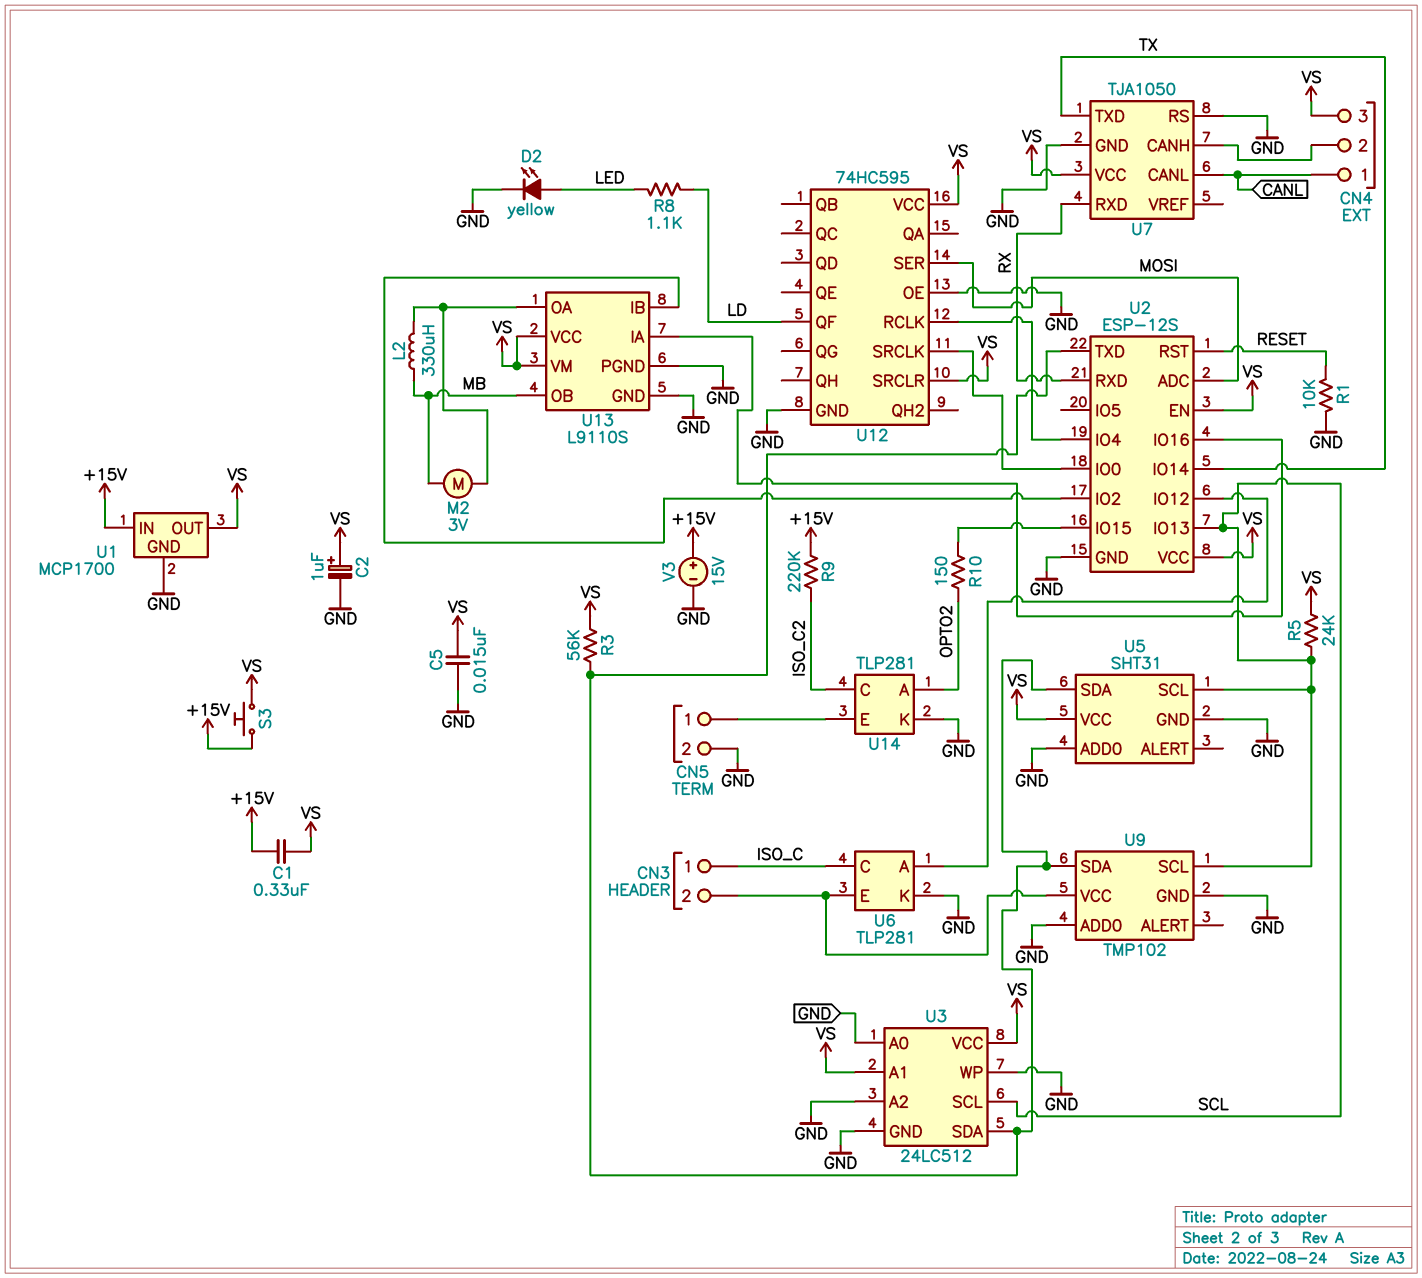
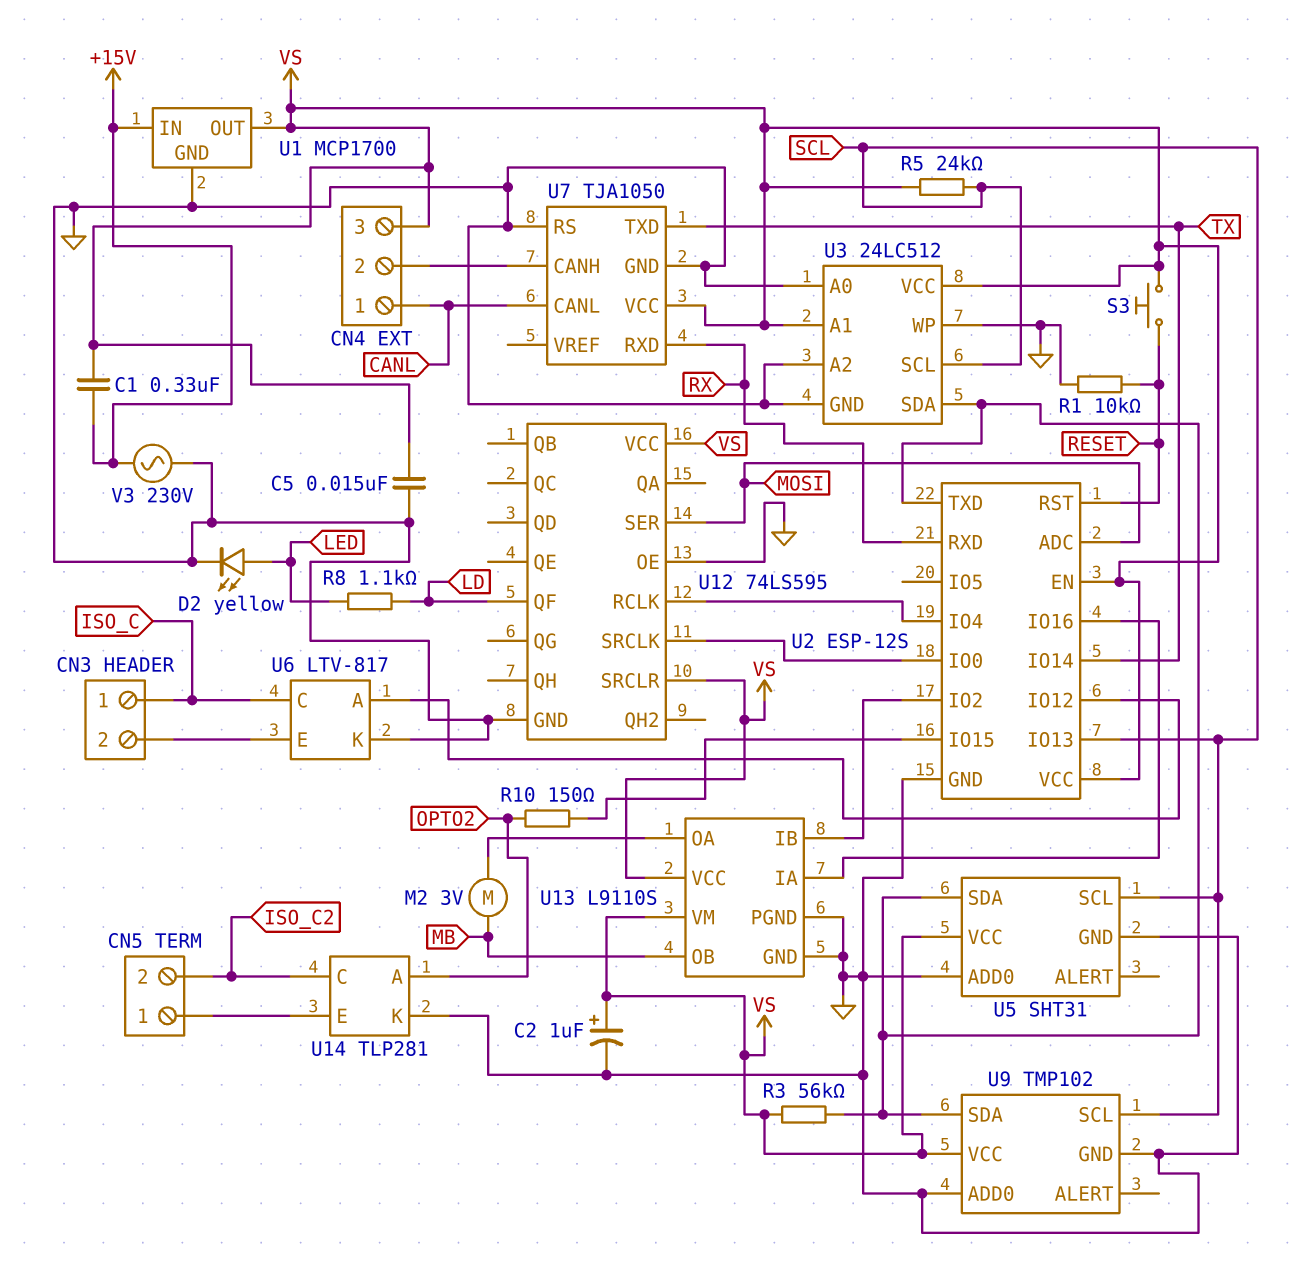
CN5 pin 2: GND -> ISO_C2
L2: 330uH (MB, U13/OA) -> none
R9: 220k (+15V, ISO_C2) -> none
S3: button (+15V, VS) -> button (RESET, VS)
U6: TLP281 -> LTV-817
U9 pin VCC: CN3/2 -> VS
U12: 74HC595 -> 74LS595
V3: 15V (plus +15V, minus GND) -> AC 230V (+15V, GND)

